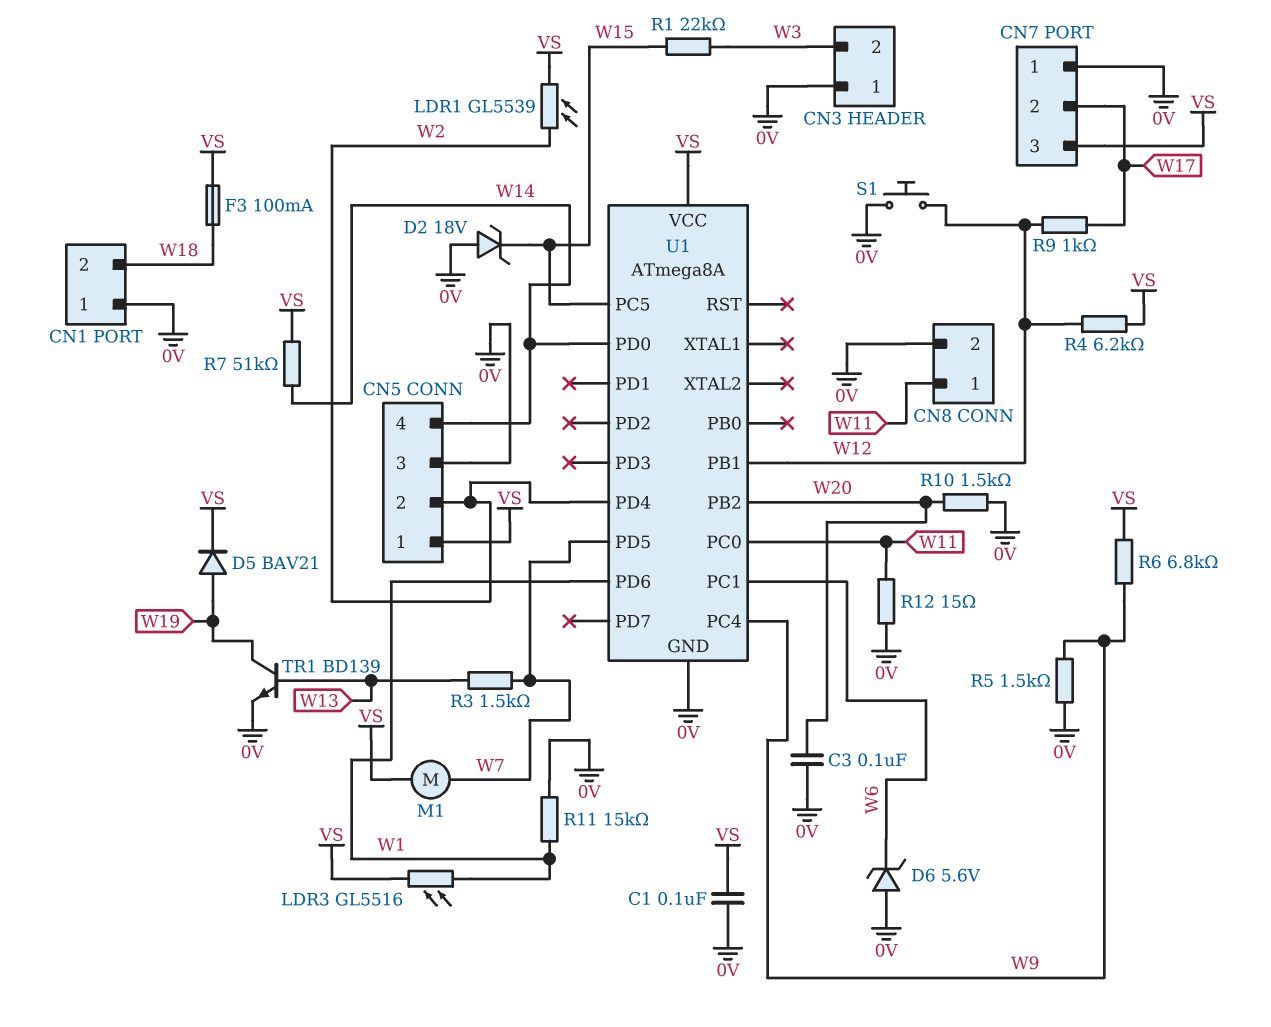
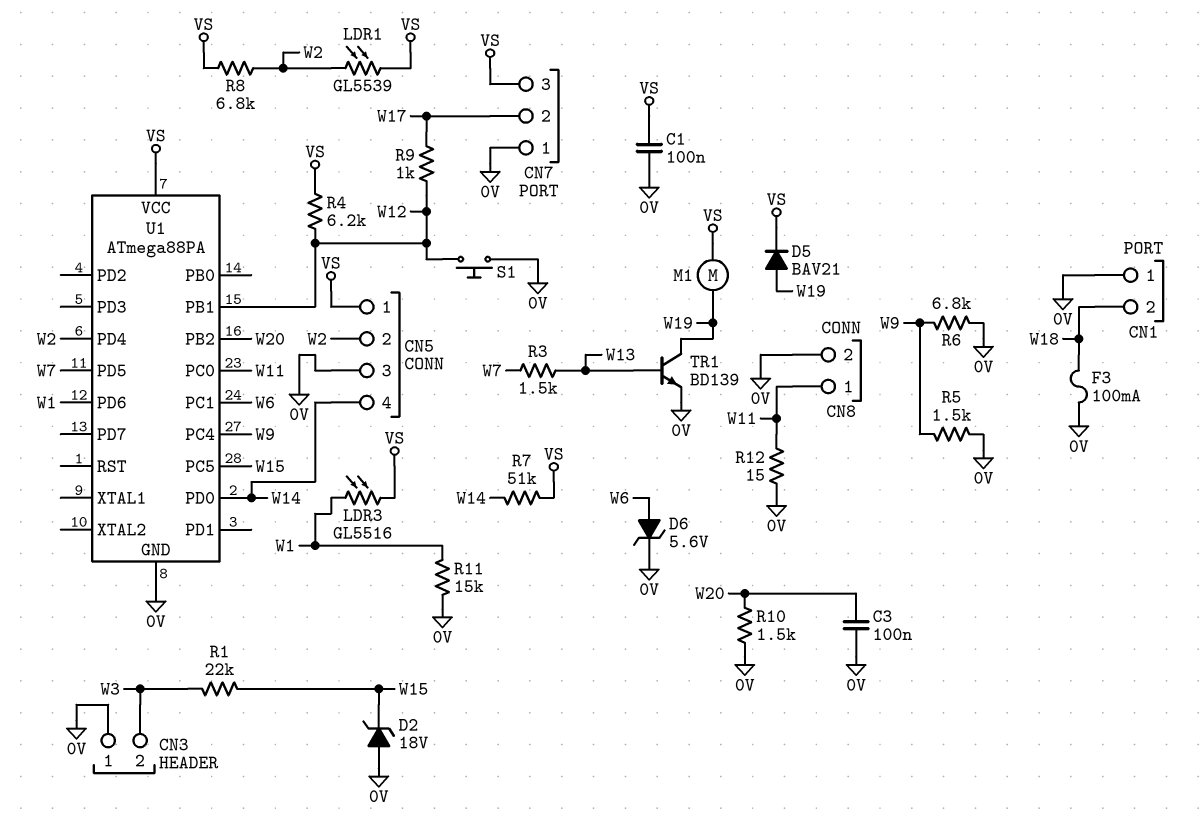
D6: zener 5.6V (A 0V, K W6) -> zener 5.6V (A W6, K 0V)
F3: 100mA (VS, W18) -> 100mA (0V, W18)
M1: motor (VS, W7) -> motor (VS, W19)
R6: 6.8k (VS, W9) -> 6.8k (0V, W9)
R8: none -> 6.8k (VS, W2)
U1: ATmega8A -> ATmega88PA

